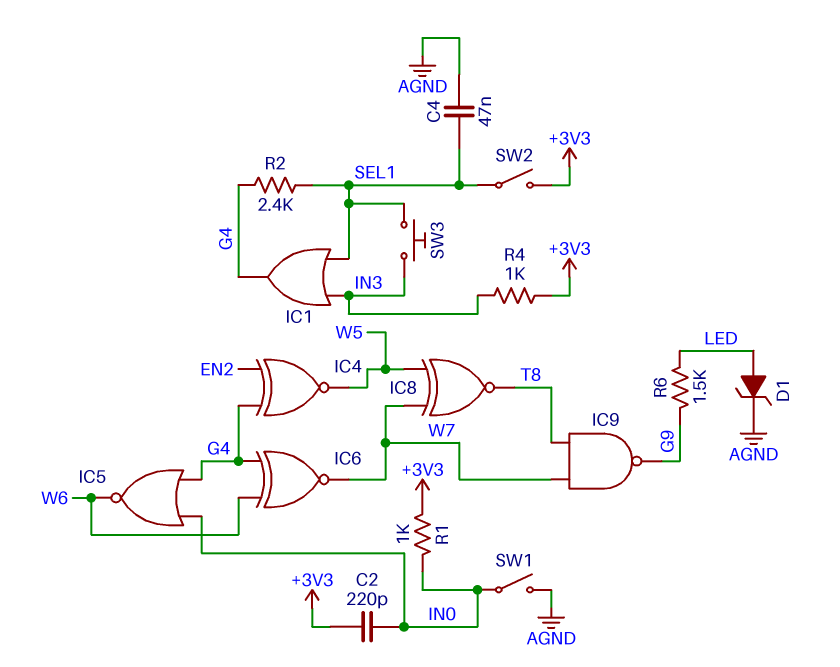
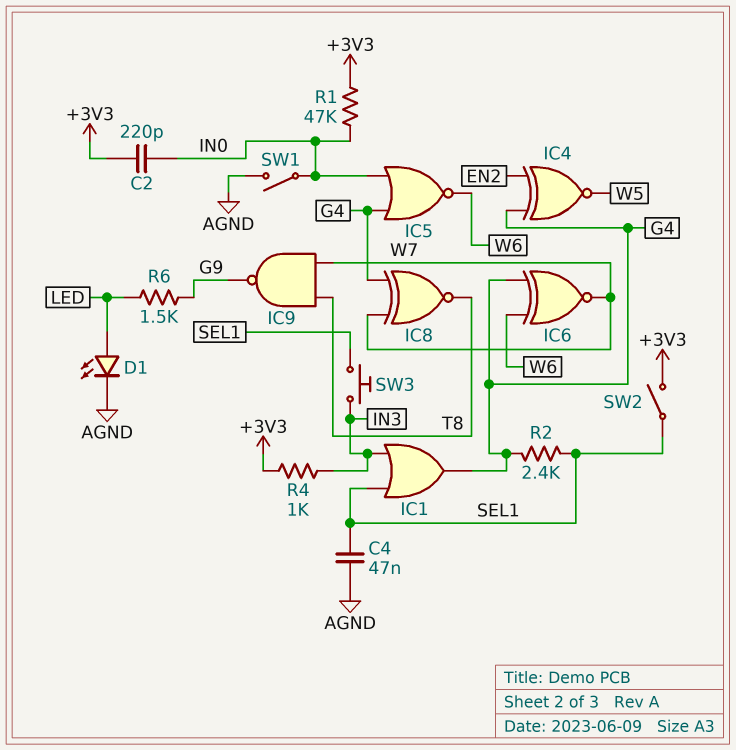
D1: zener (A LED, K AGND) -> LED (A LED, K AGND)
IC8: XNOR (in W5, in W7, out T8) -> XNOR (in G4, in W7, out T8)
R1: 1k (+3V3, IN0) -> 47k (+3V3, IN0)

